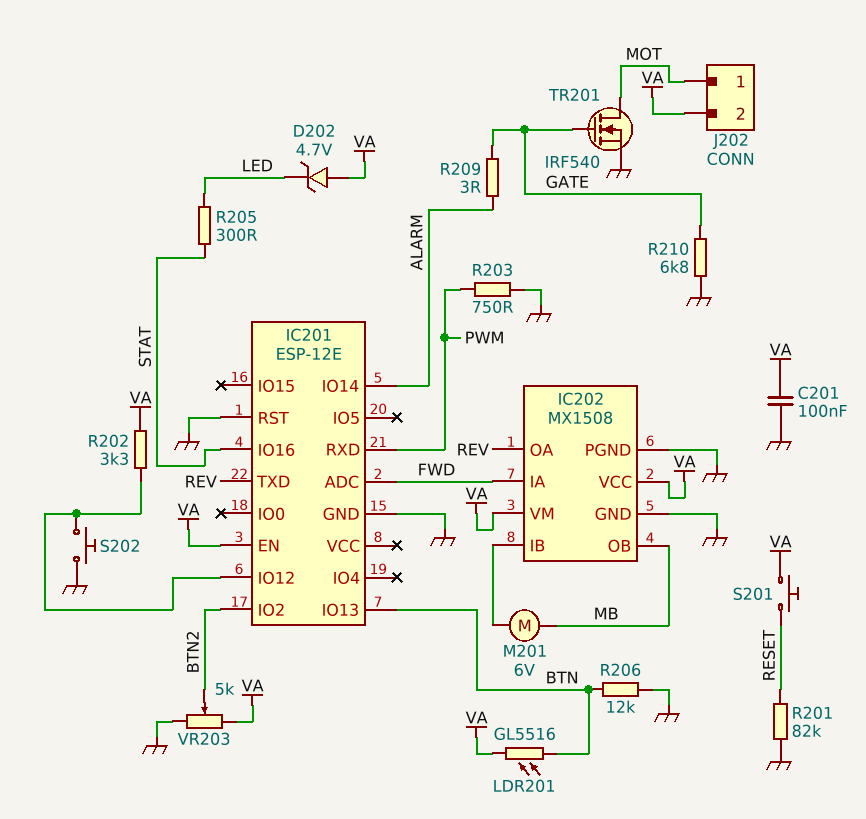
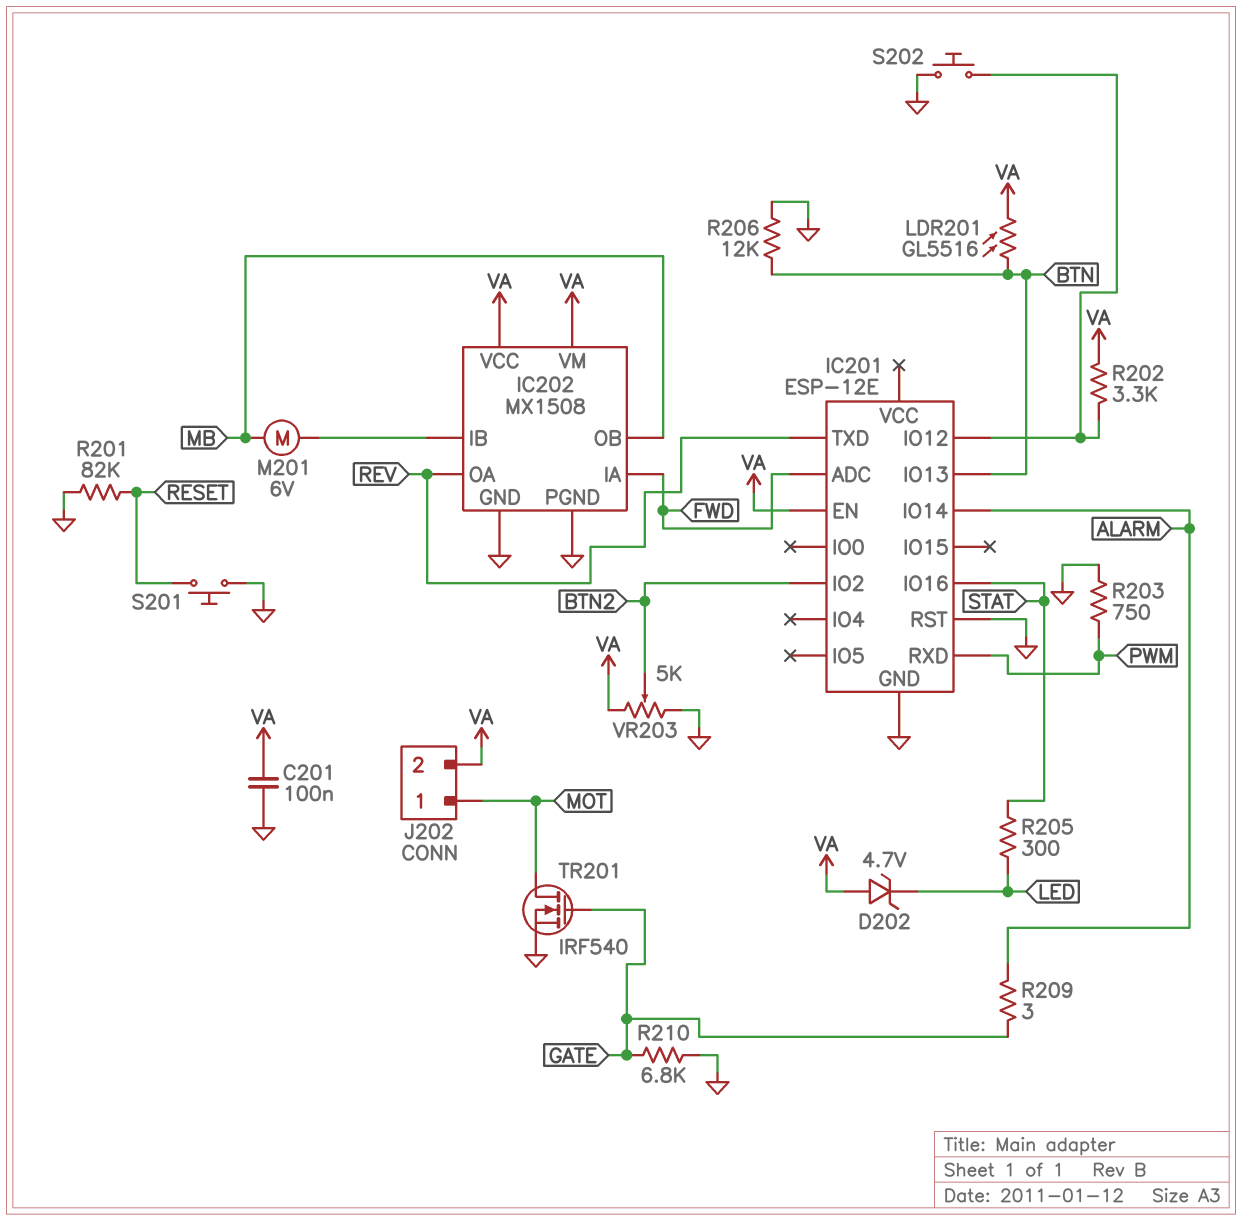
S201: button (RESET, VA) -> button (GND, RESET)

